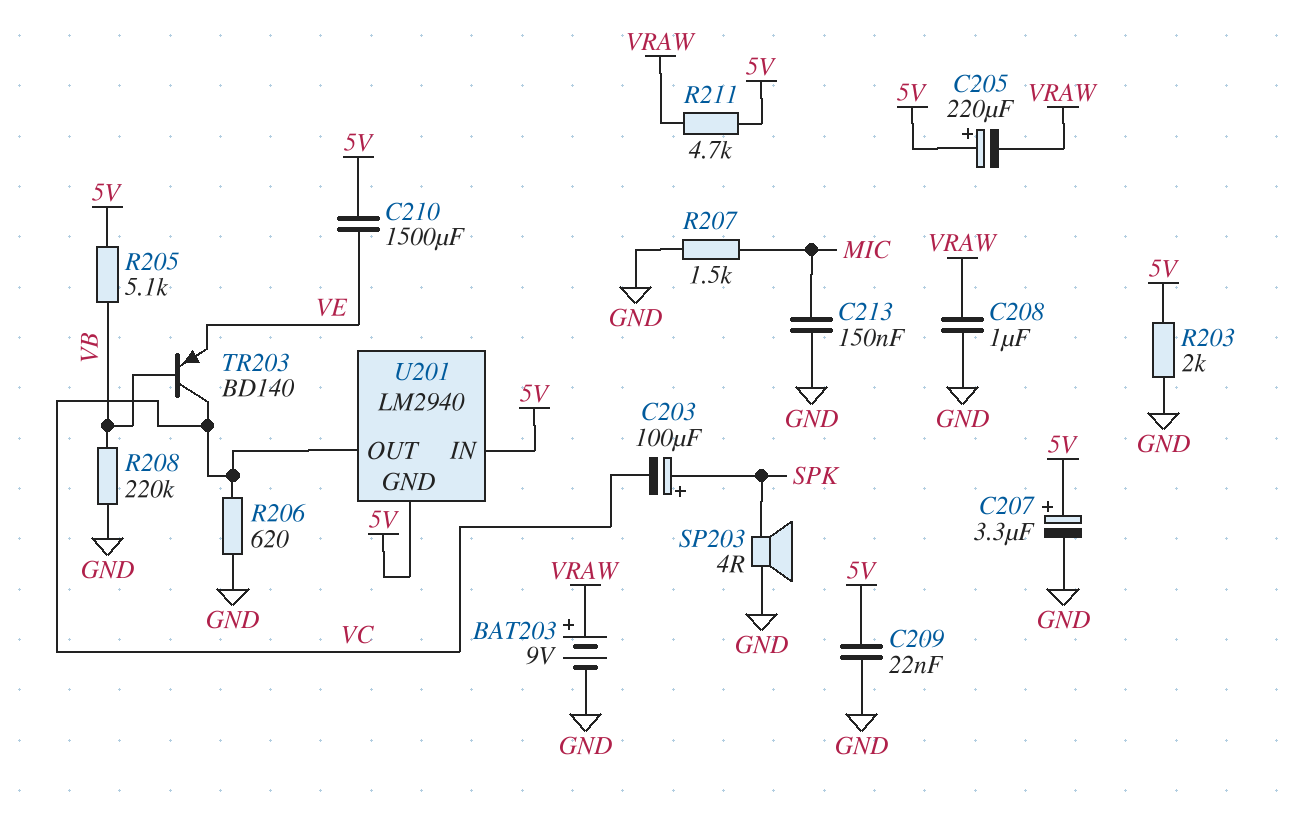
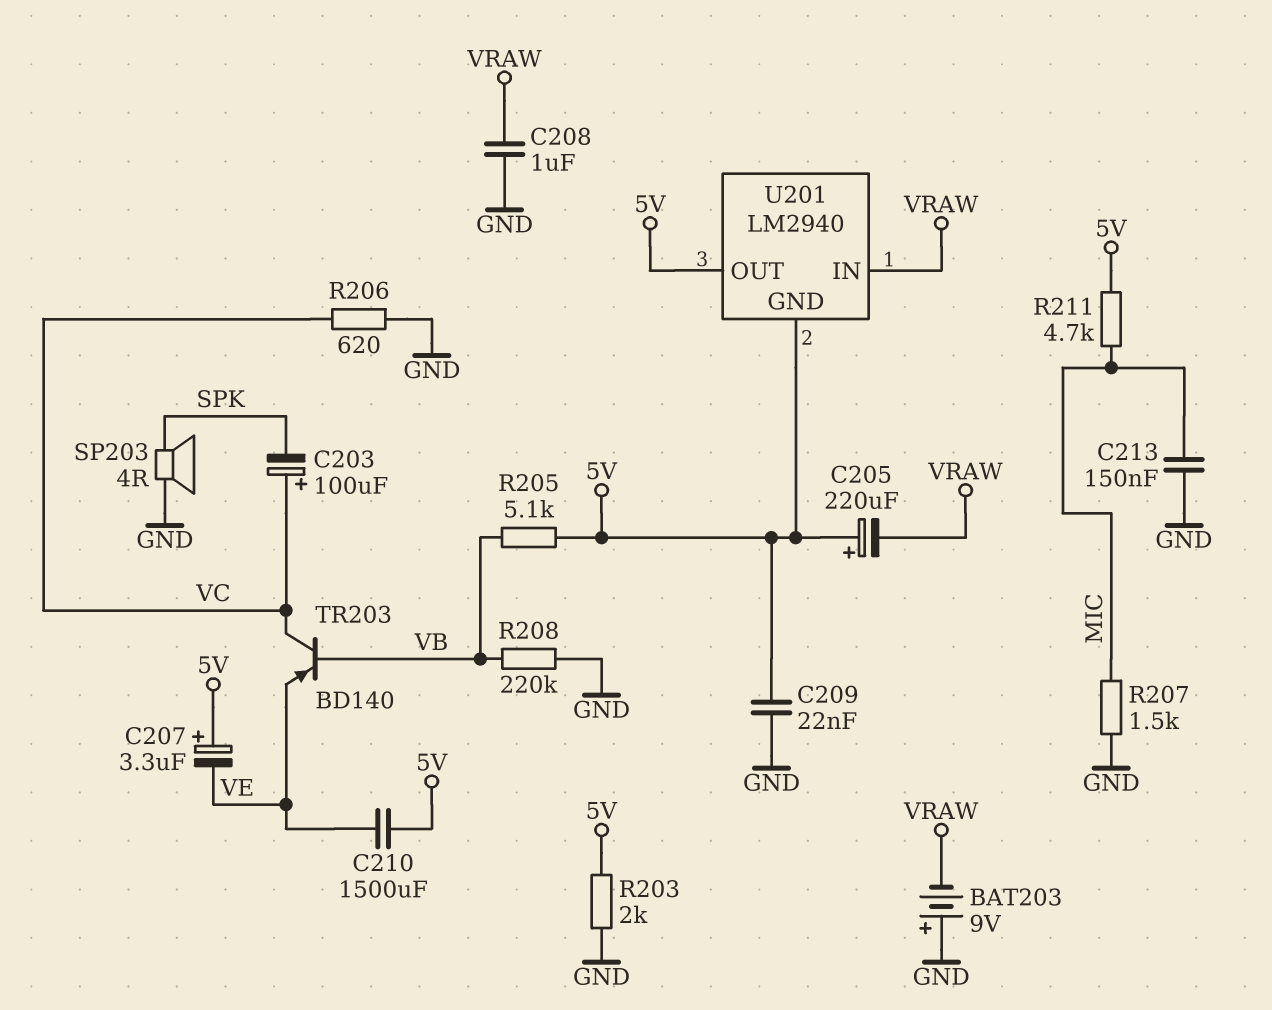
BAT203: 9V (plus VRAW, minus GND) -> 9V (plus GND, minus VRAW)
C203: 100uF (plus SPK, minus VC) -> 100uF (plus VC, minus SPK)
C207: 3.3uF (plus 5V, minus GND) -> 3.3uF (plus 5V, minus VE)
R211: 4.7k (5V, VRAW) -> 4.7k (5V, MIC)
U201 pin IN: 5V -> VRAW
U201 pin OUT: VC -> 5V

